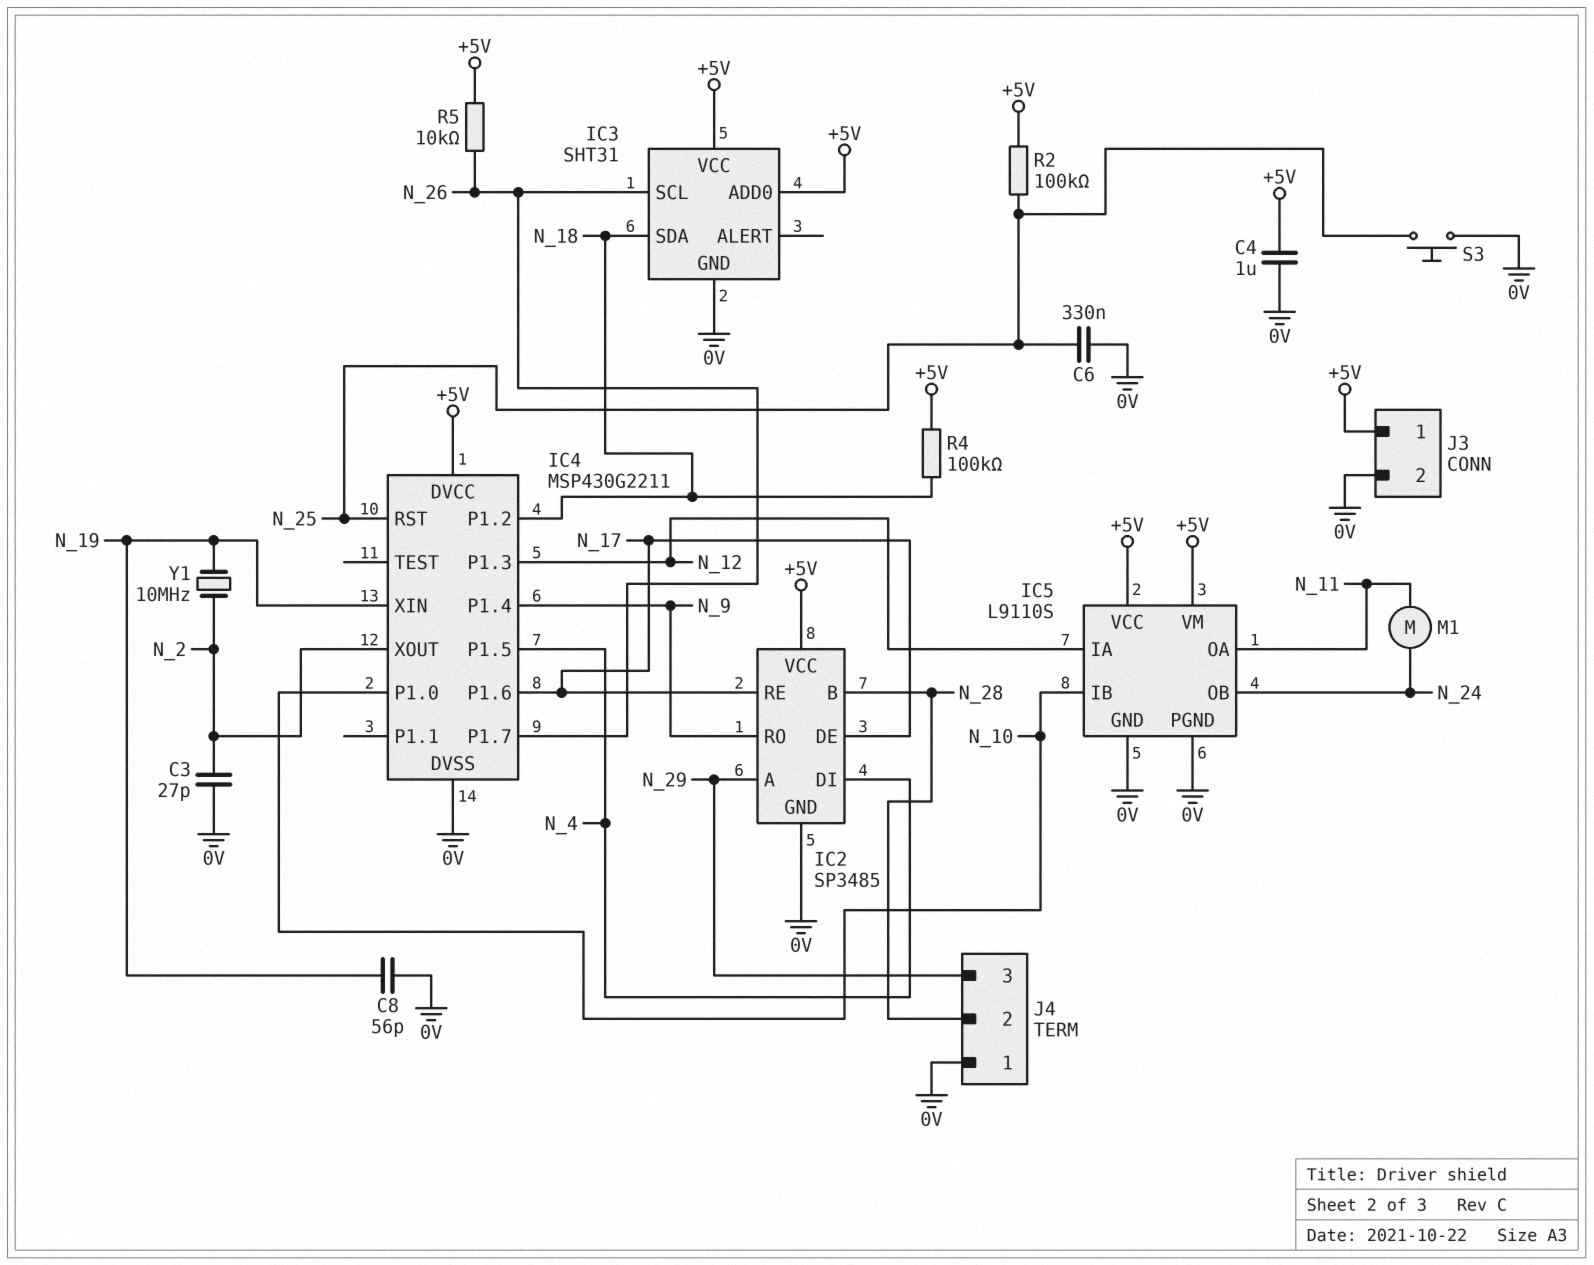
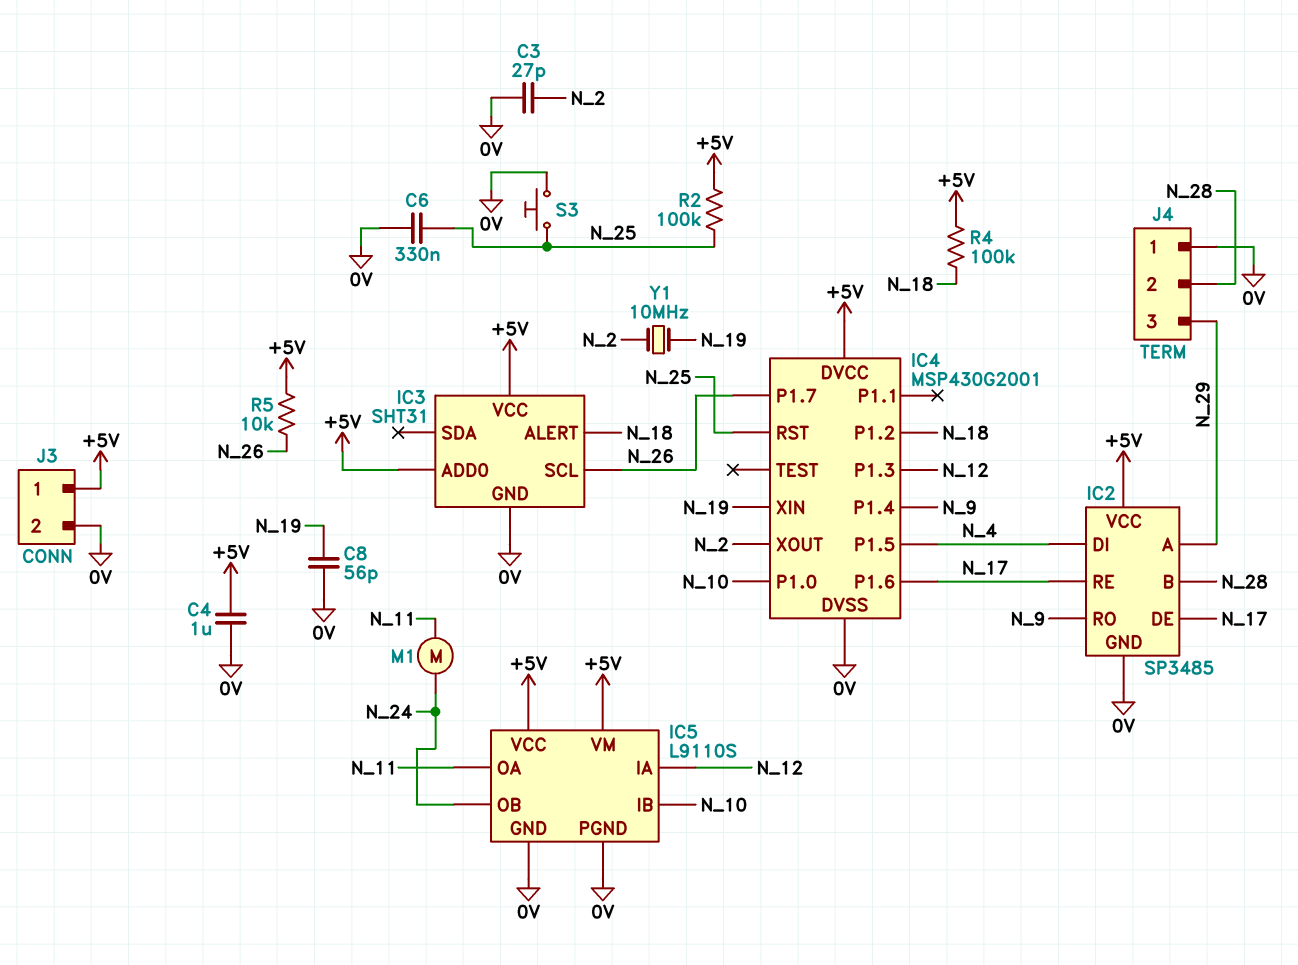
IC3 pin ALERT: none -> N_18
IC3 pin SDA: N_18 -> none
IC4: MSP430G2211 -> MSP430G2001

